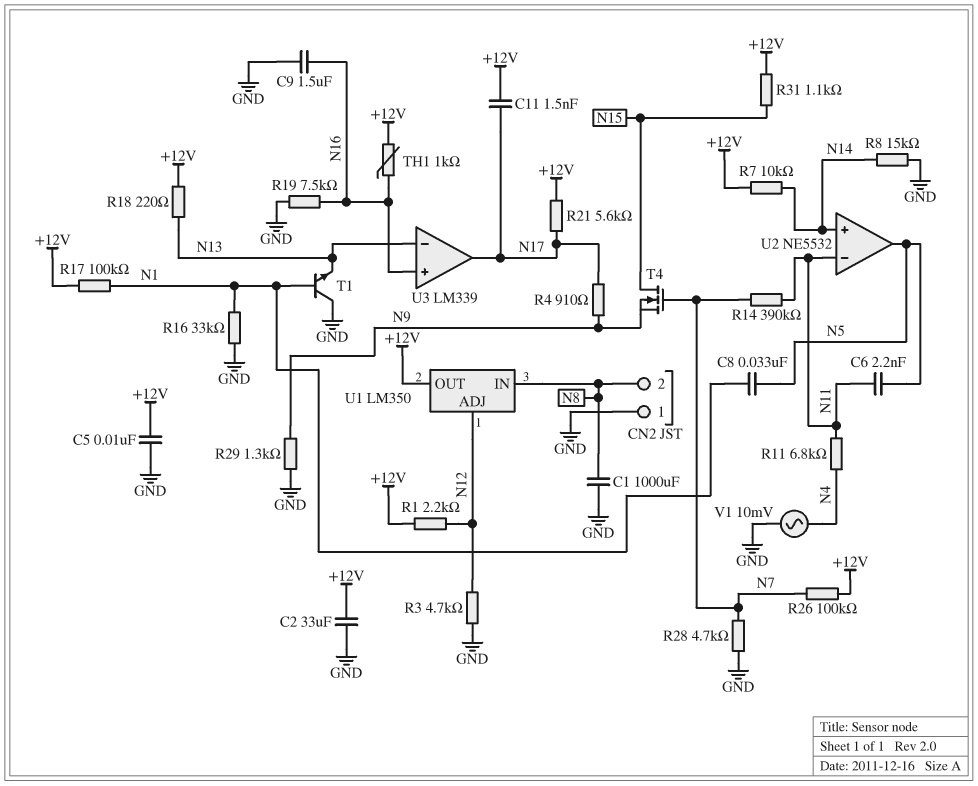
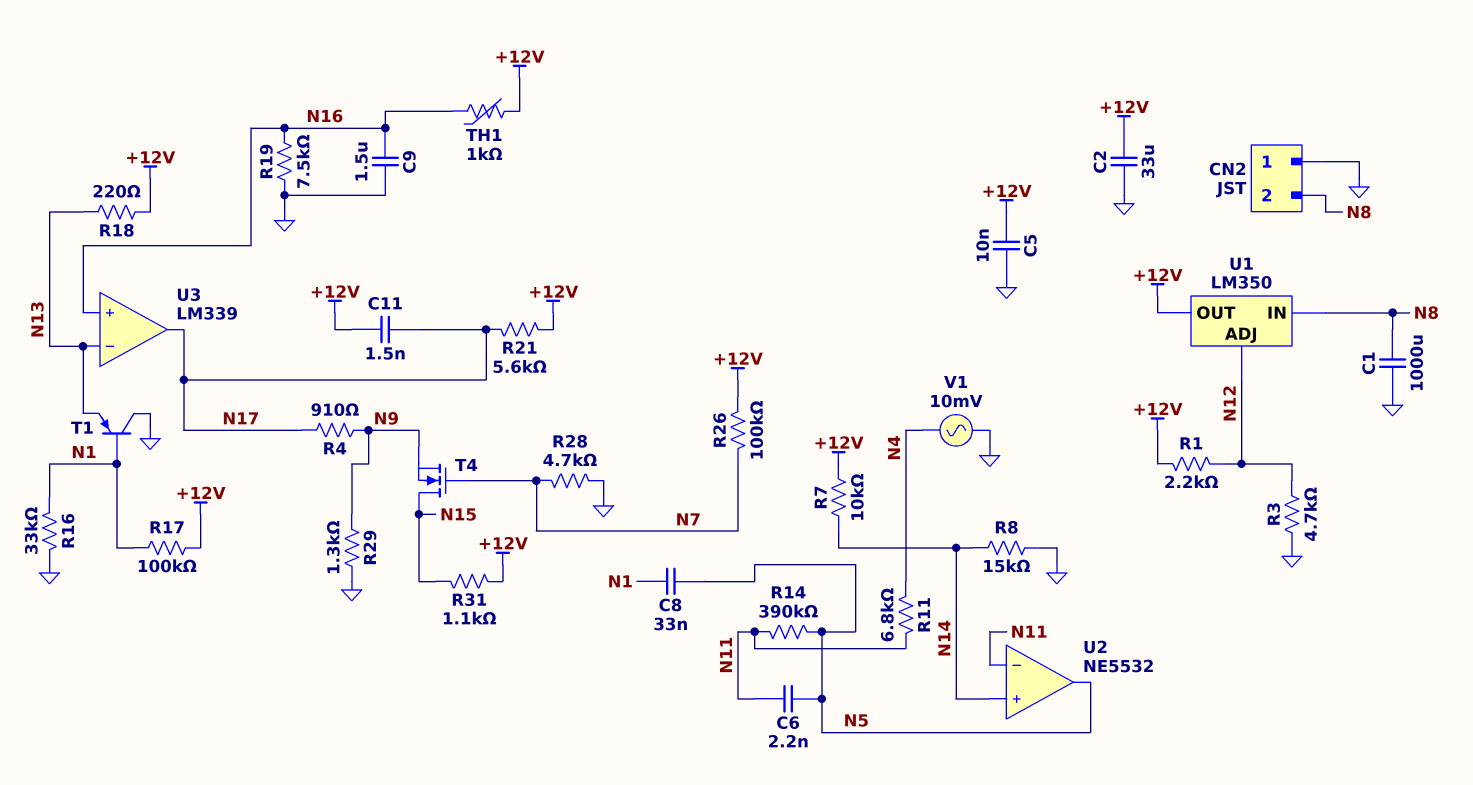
R14: 390k (N7, N11) -> 390k (N5, N11)
T1: NPN (B N1, C GND, E N13) -> PNP (B N1, C GND, E N13)

